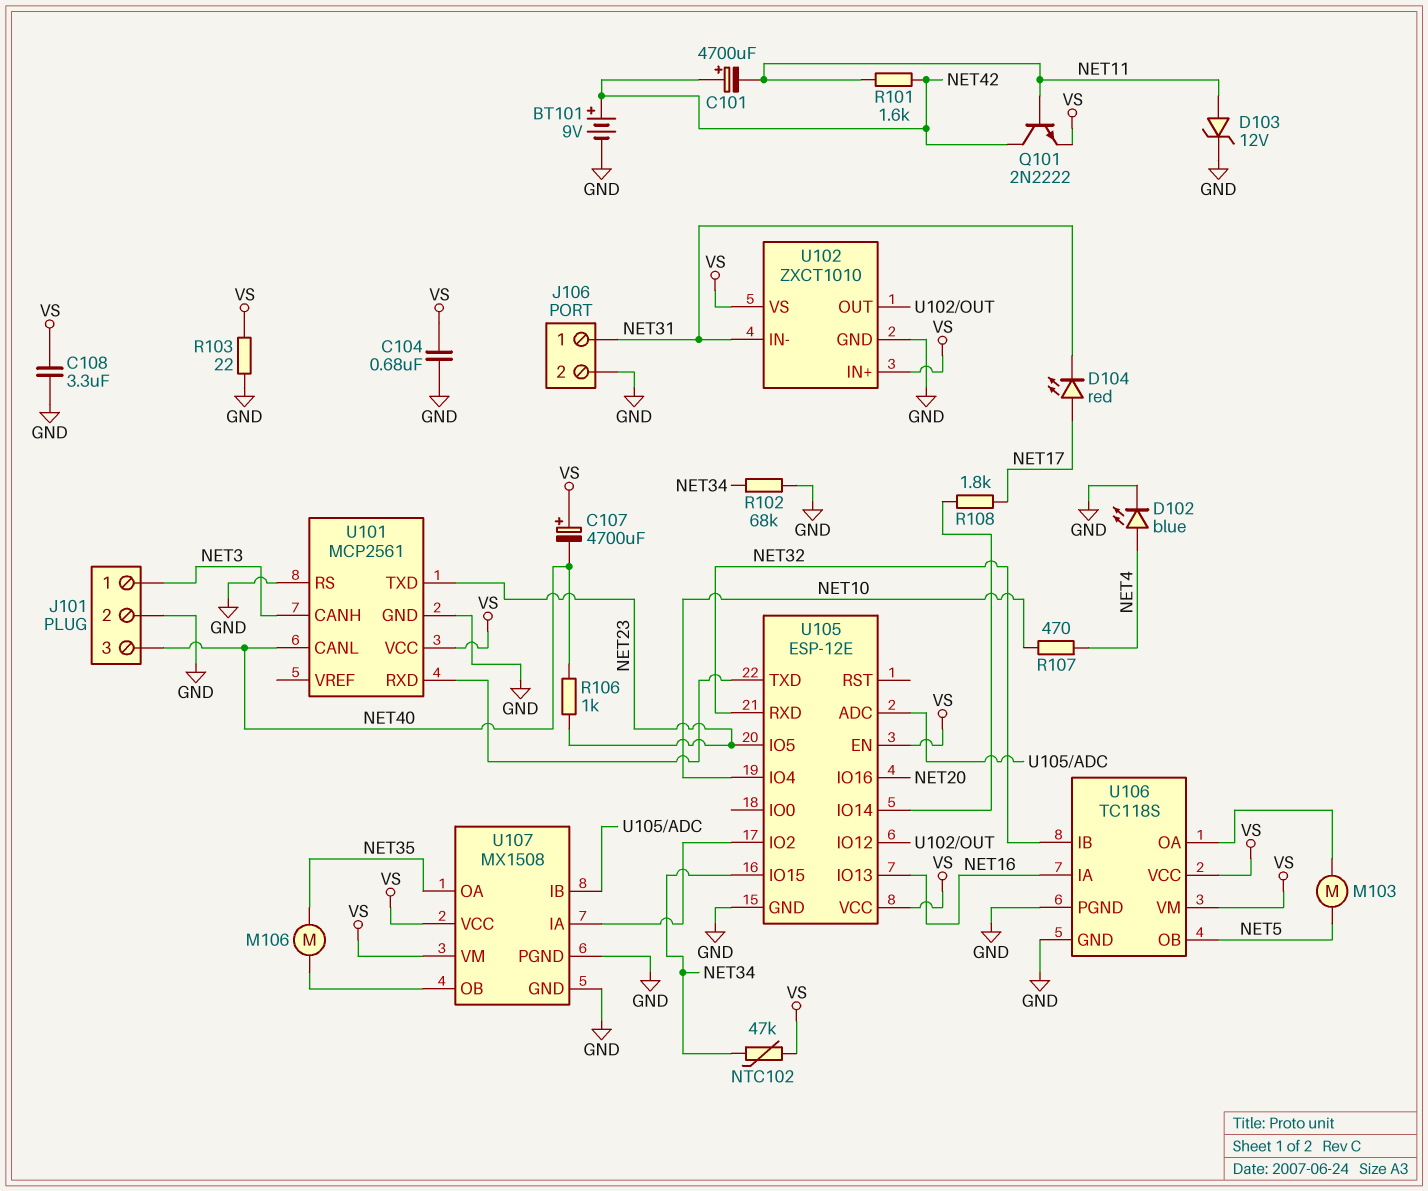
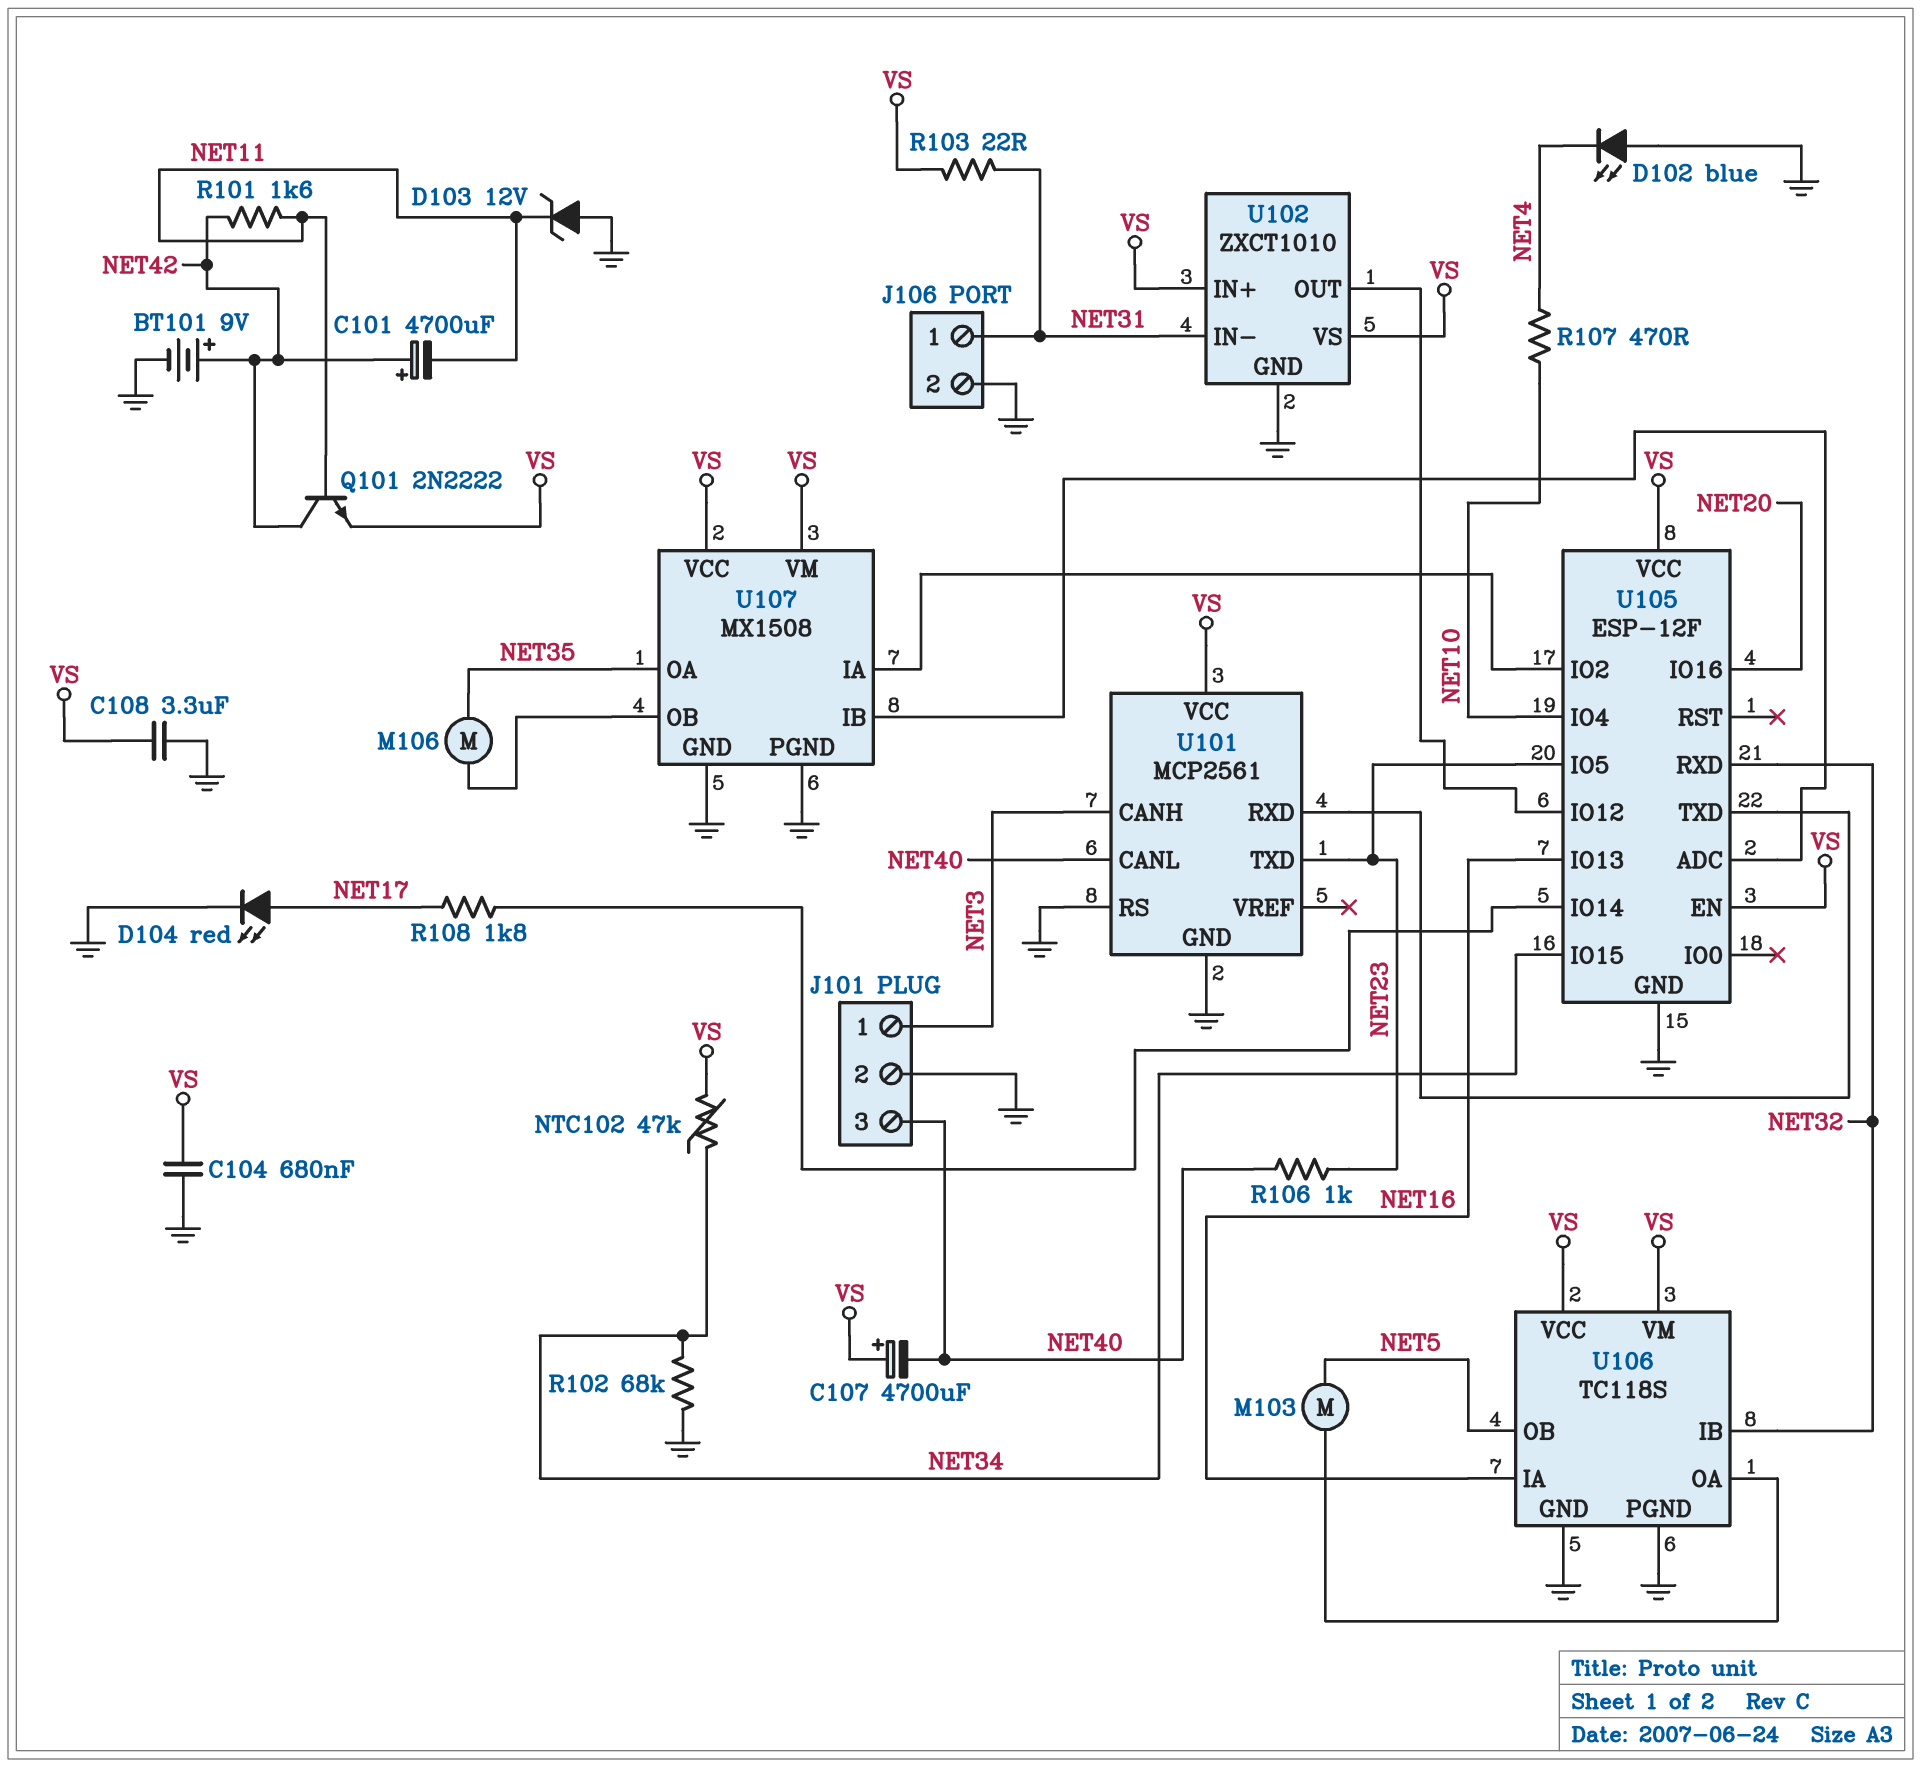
D102: LED blue (A NET4, K GND) -> LED blue (A GND, K NET4)
D103: zener 12V (A NET11, K GND) -> zener 12V (A GND, K NET11)
D104: LED red (A NET17, K NET31) -> LED red (A NET17, K GND)
R103: 22 (GND, VS) -> 22 (NET31, VS)
U105: ESP-12E -> ESP-12F

